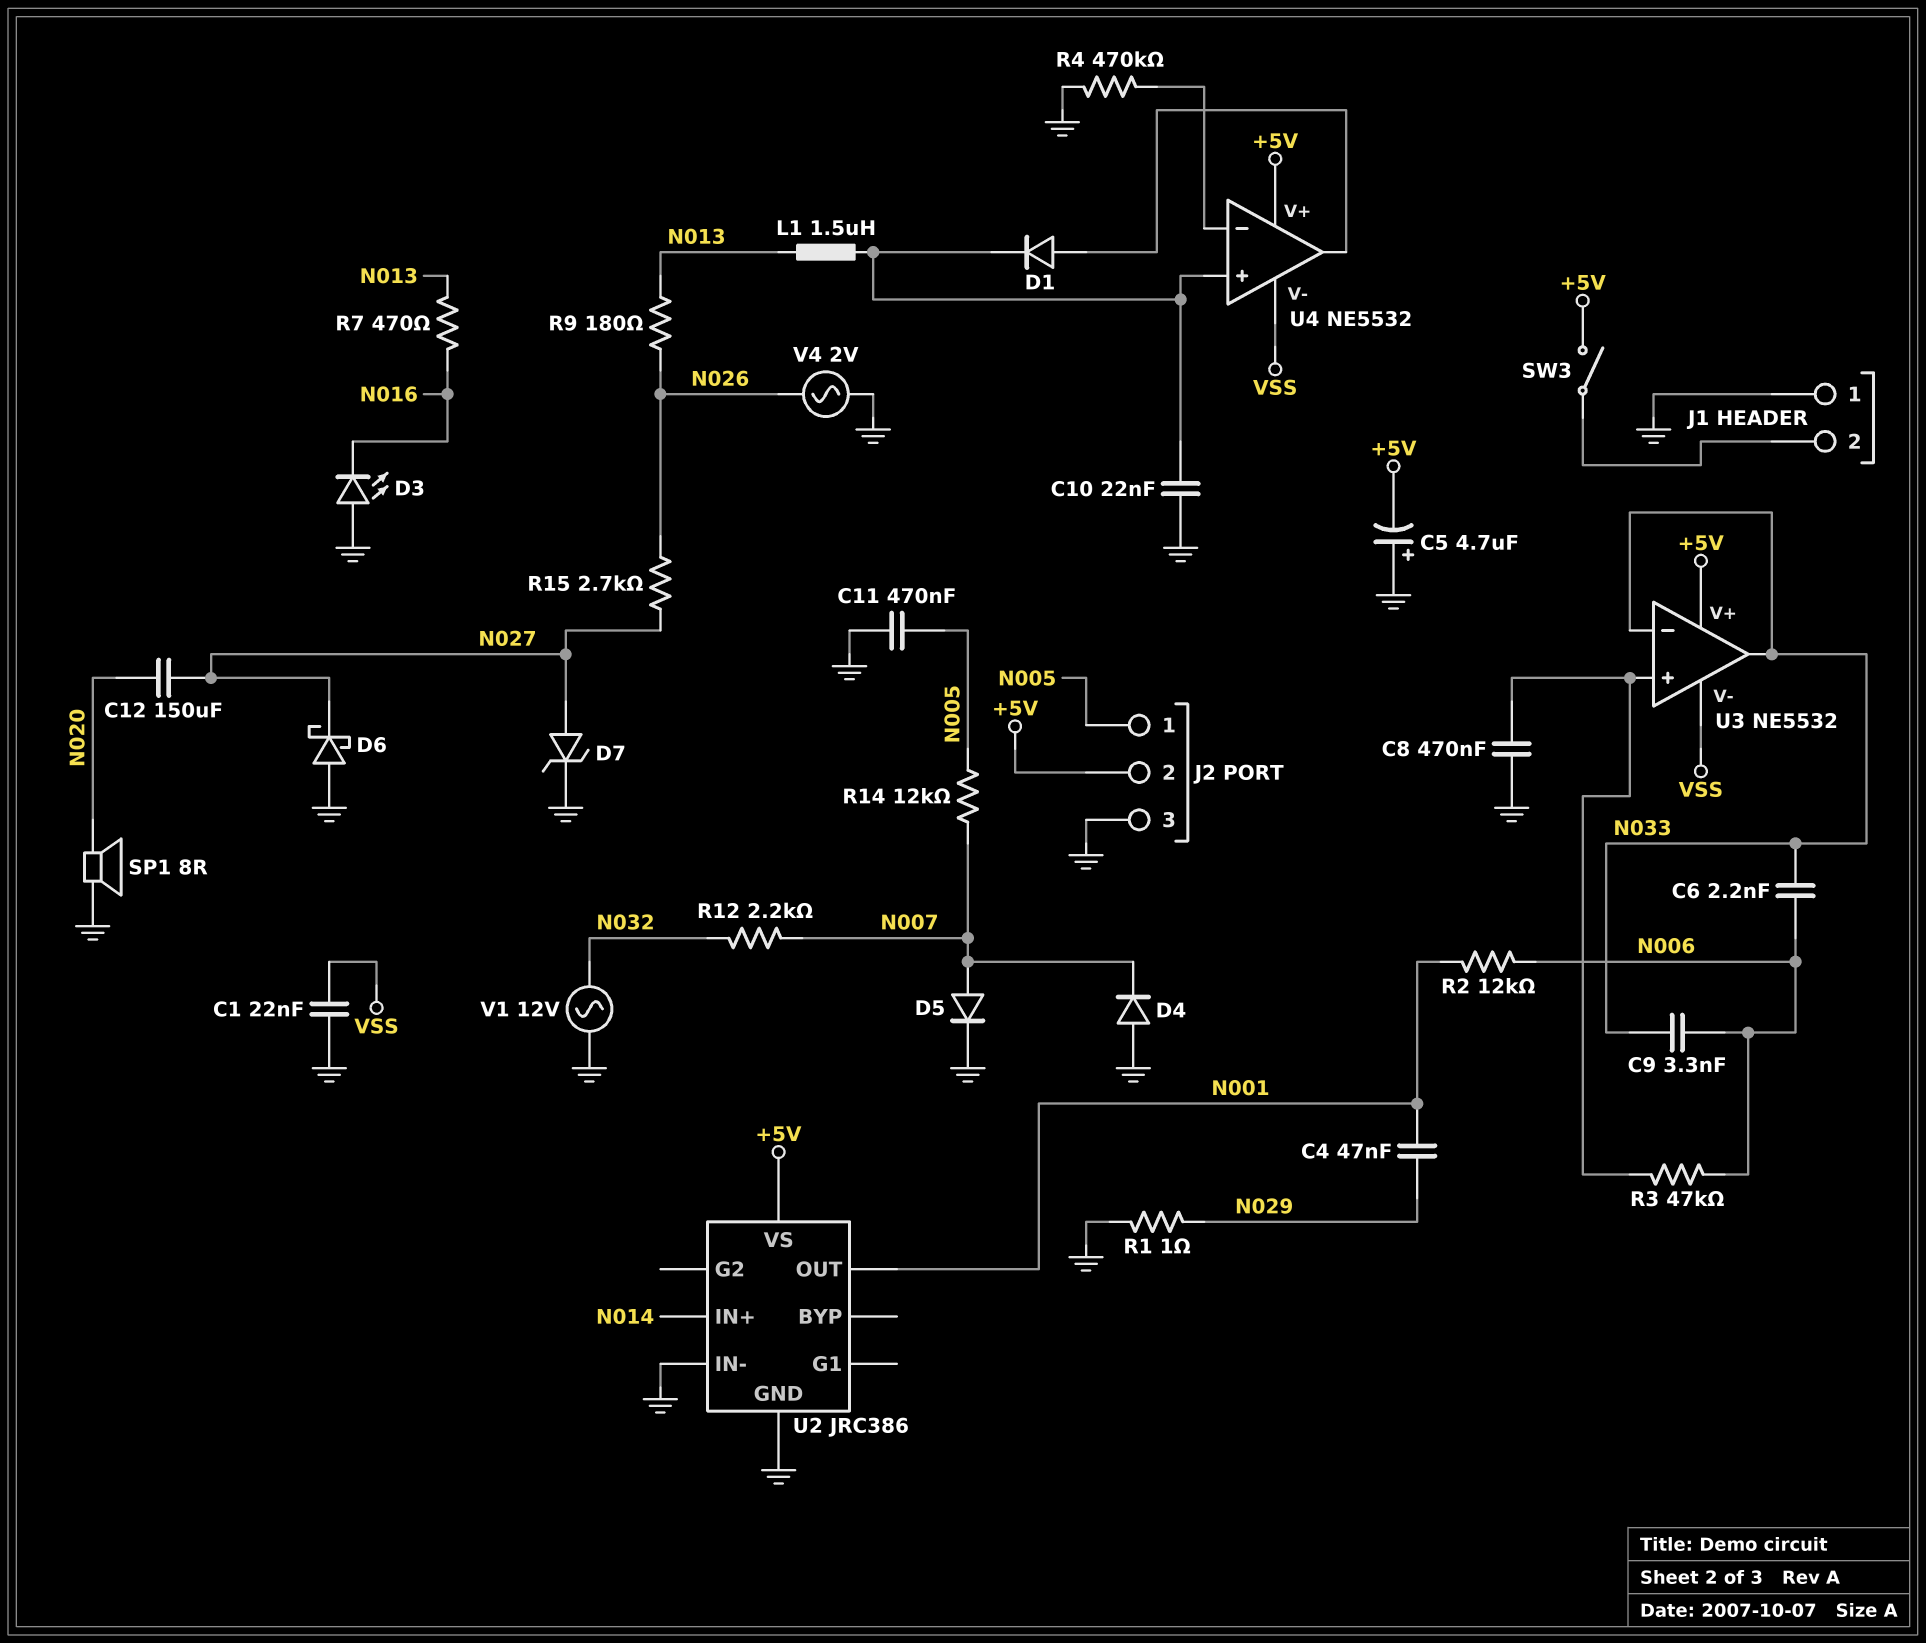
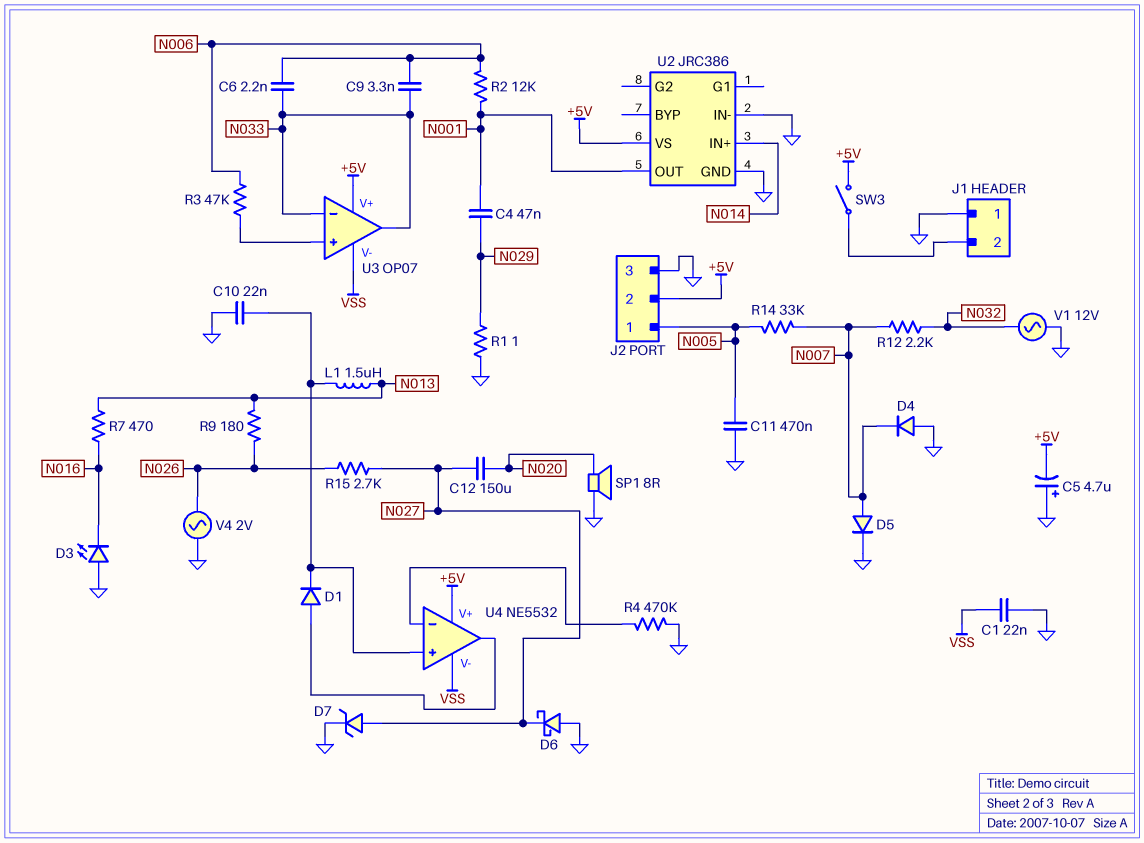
C8: 470nF (GND, U3/in+) -> none
R14: 12k (N005, N007) -> 33k (N005, N007)
U3: NE5532 -> OP07

